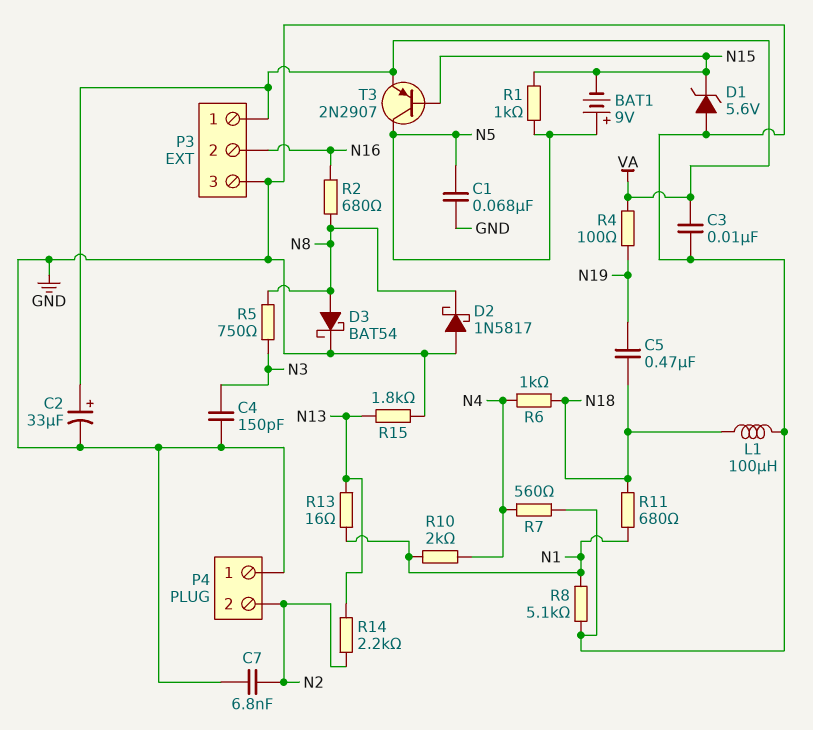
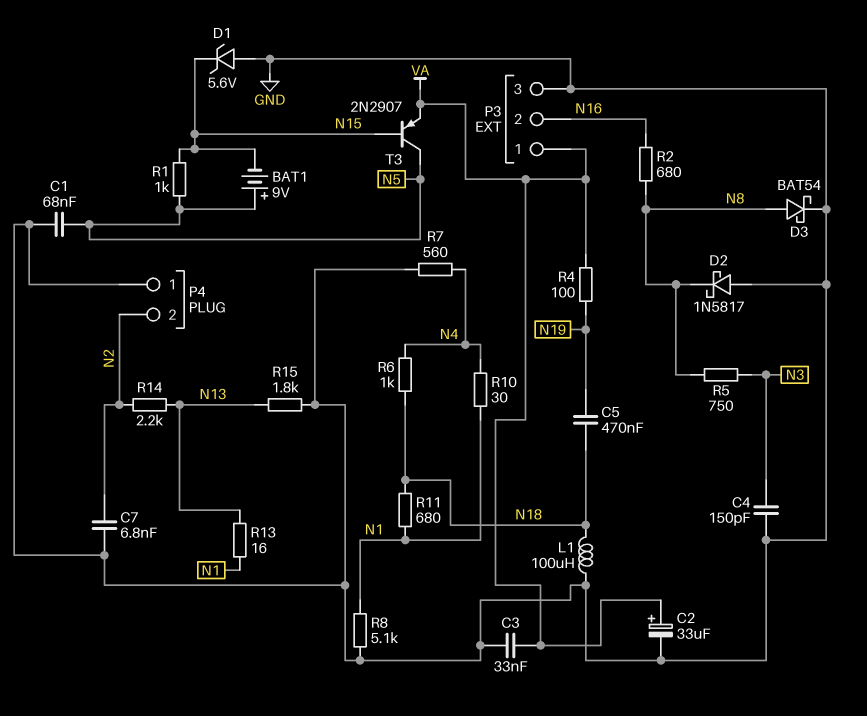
C3: 10nF (GND, VA) -> 33nF (GND, VA)
R10: 2k (N1, N4) -> 30 (N1, N4)

